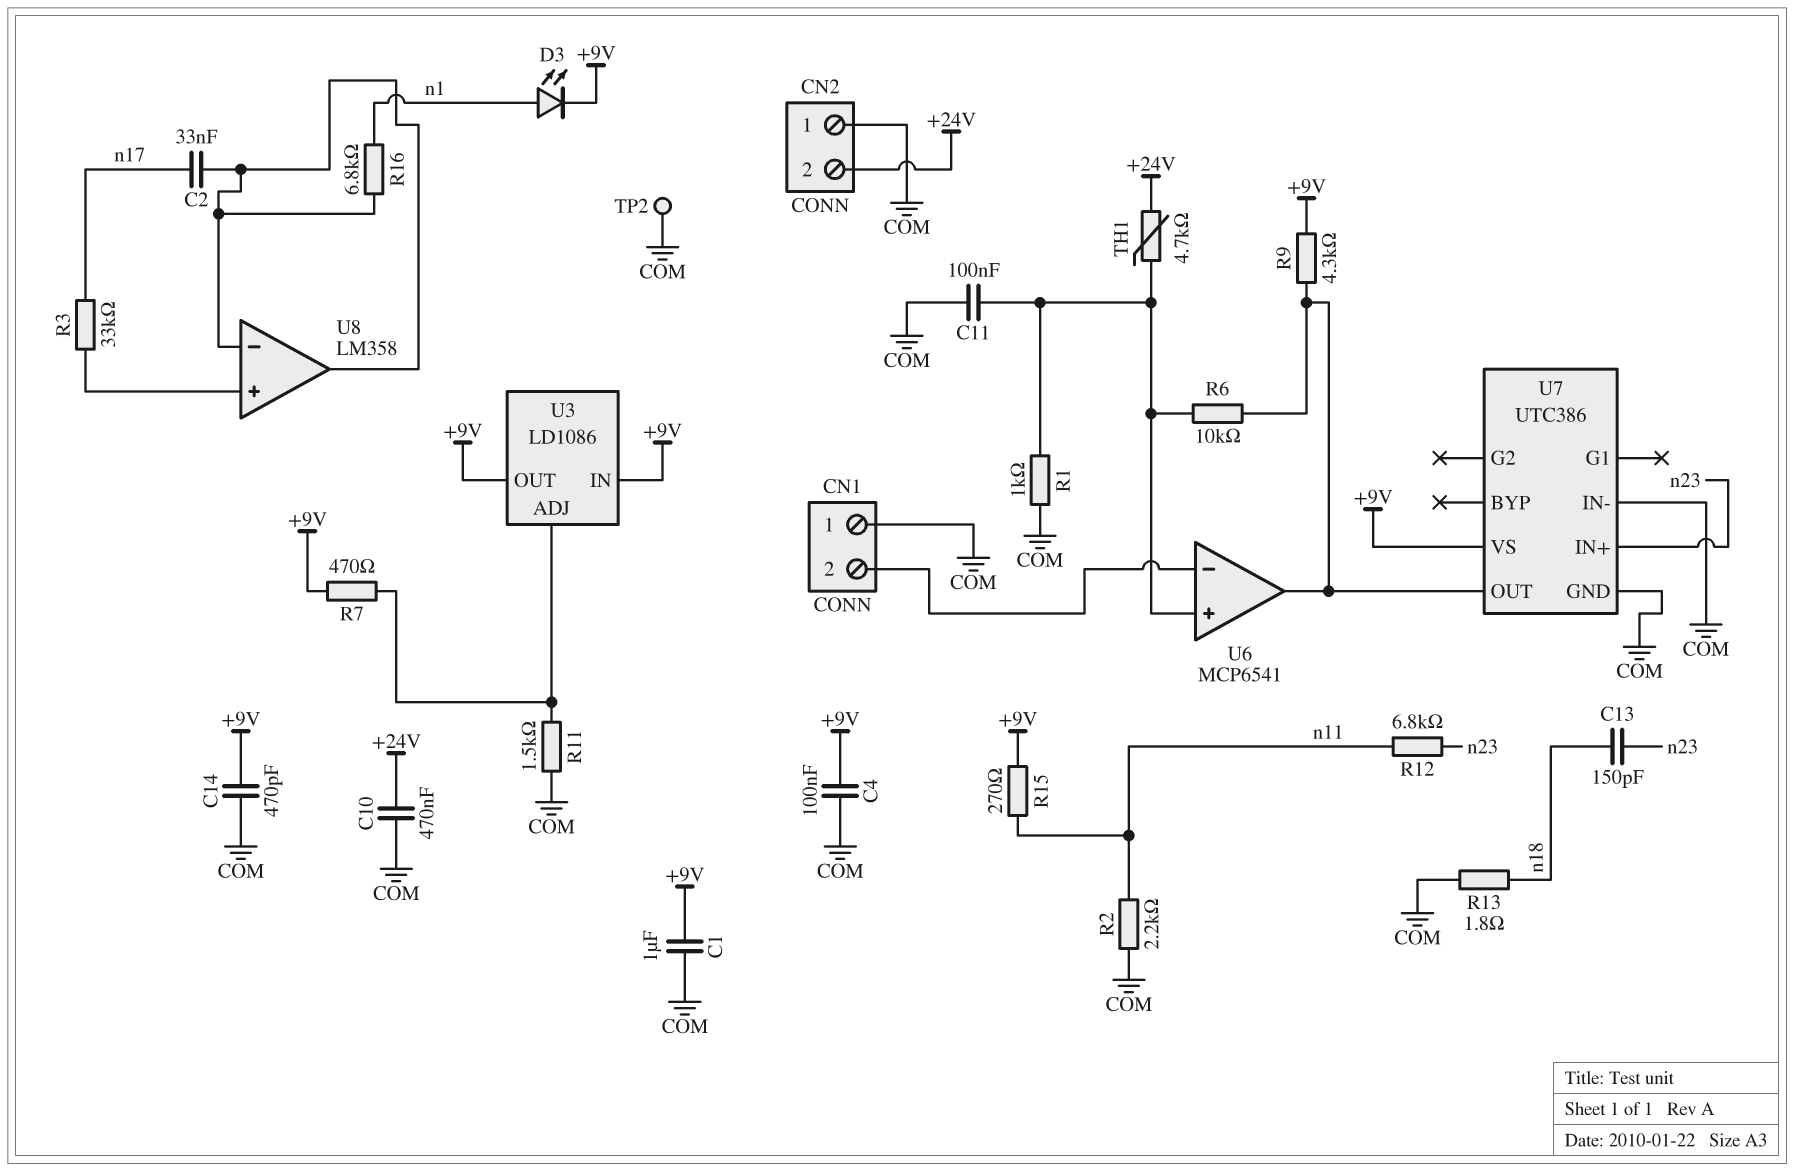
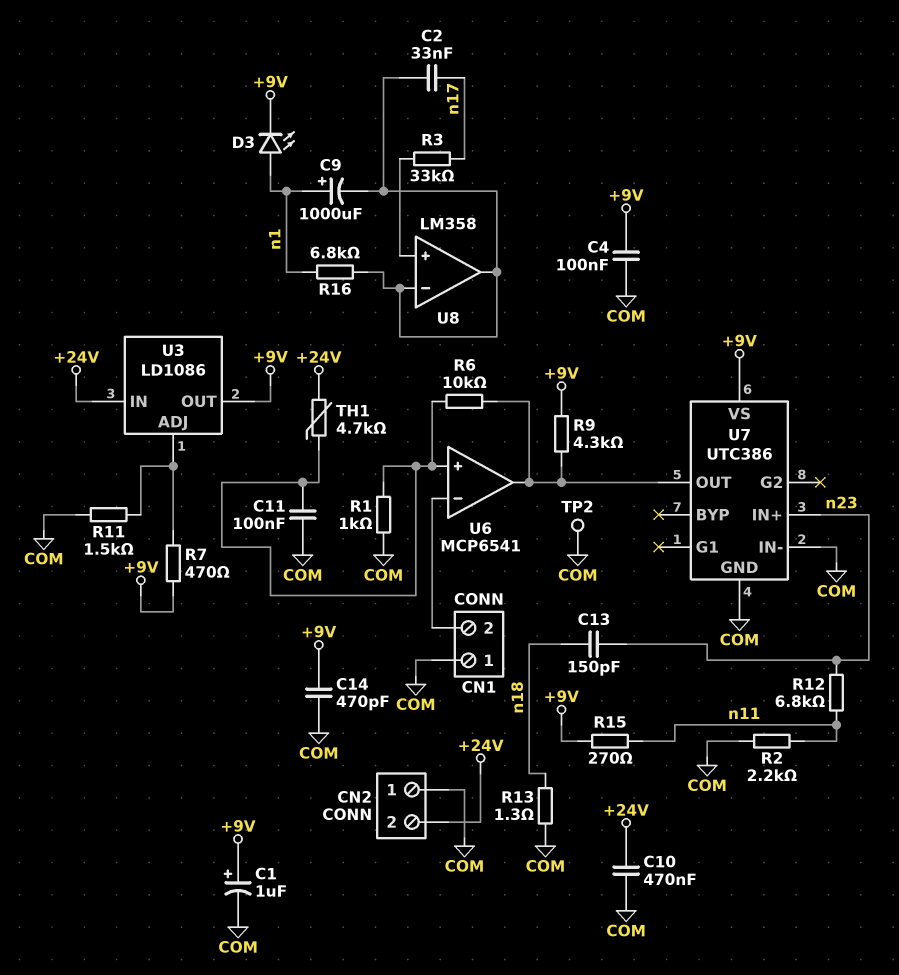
C1: 1uF (+9V, COM) -> 1uF (plus +9V, minus COM)
C9: none -> 1000uF (plus n1, minus U8/in-)
R13: 1.8 (COM, n18) -> 1.3 (COM, n18)
U3 pin IN: +9V -> +24V

